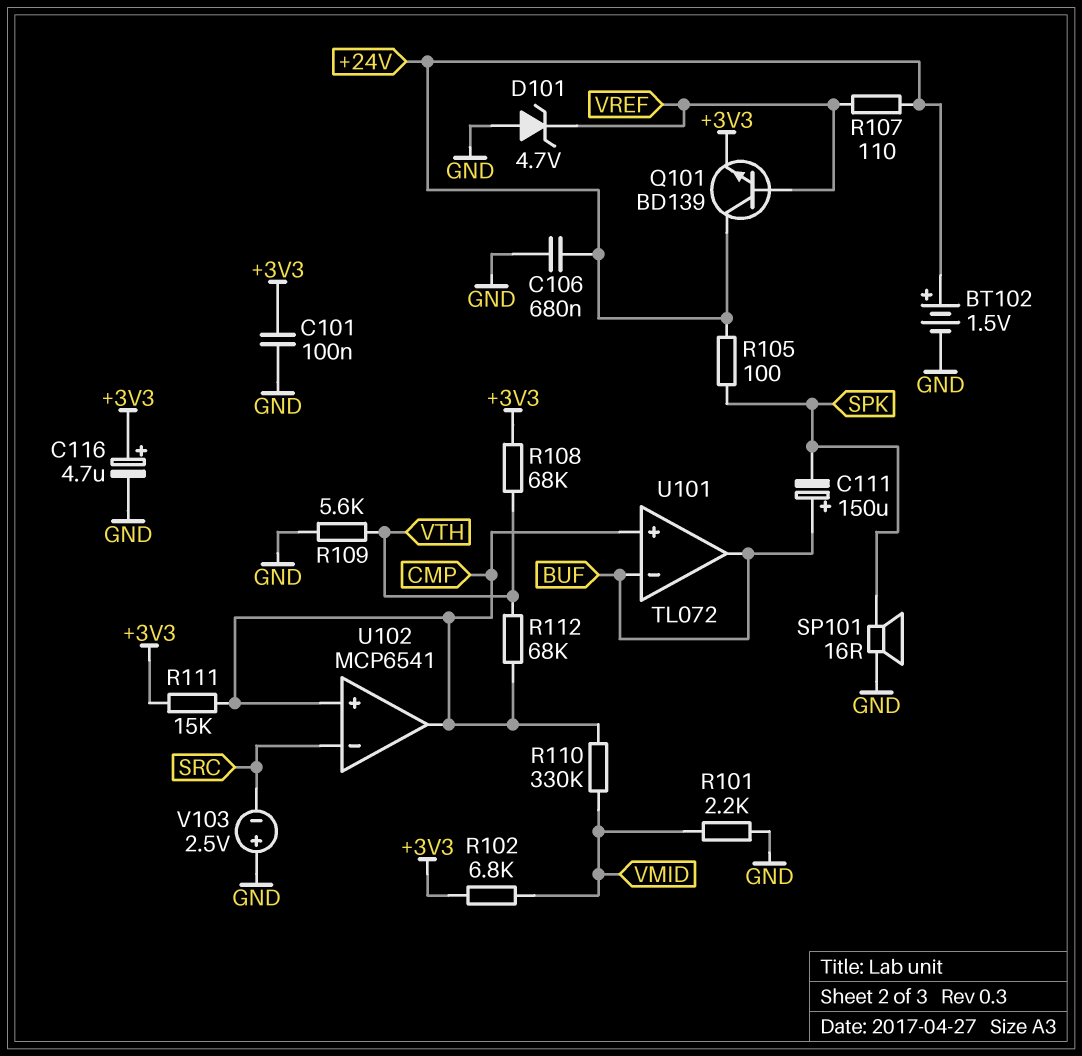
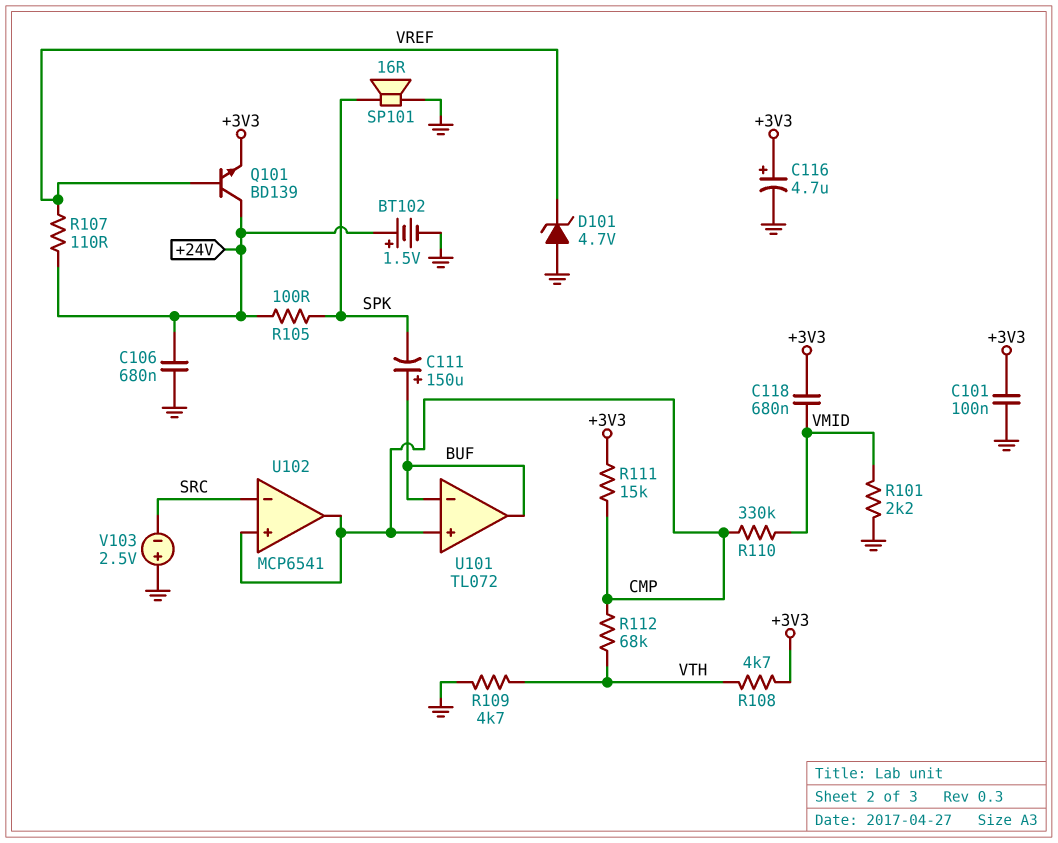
C118: none -> 680nF (+3V3, VMID)
R102: 6.8k (+3V3, VMID) -> none
R108: 68k (+3V3, VTH) -> 4.7k (+3V3, VTH)
R109: 5.6k (GND, VTH) -> 4.7k (GND, VTH)

